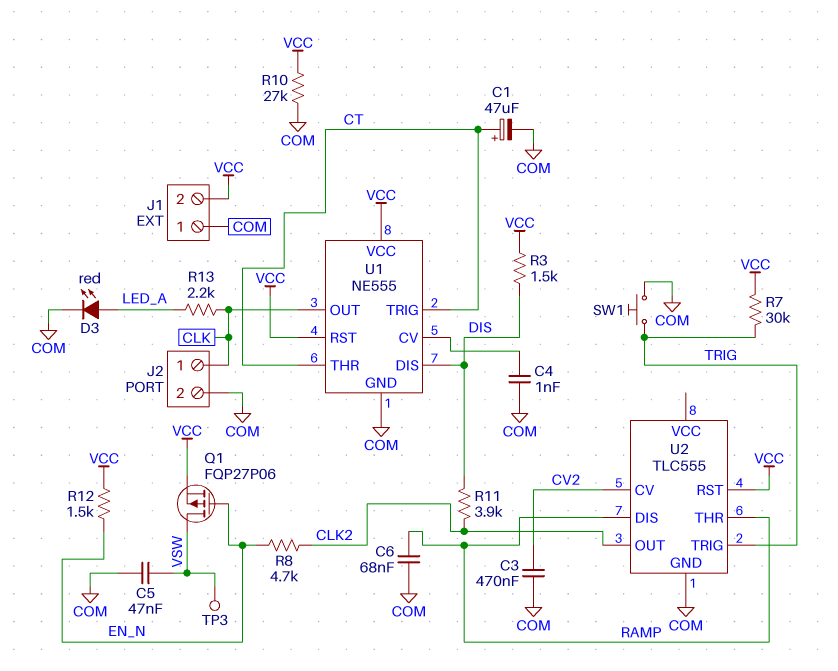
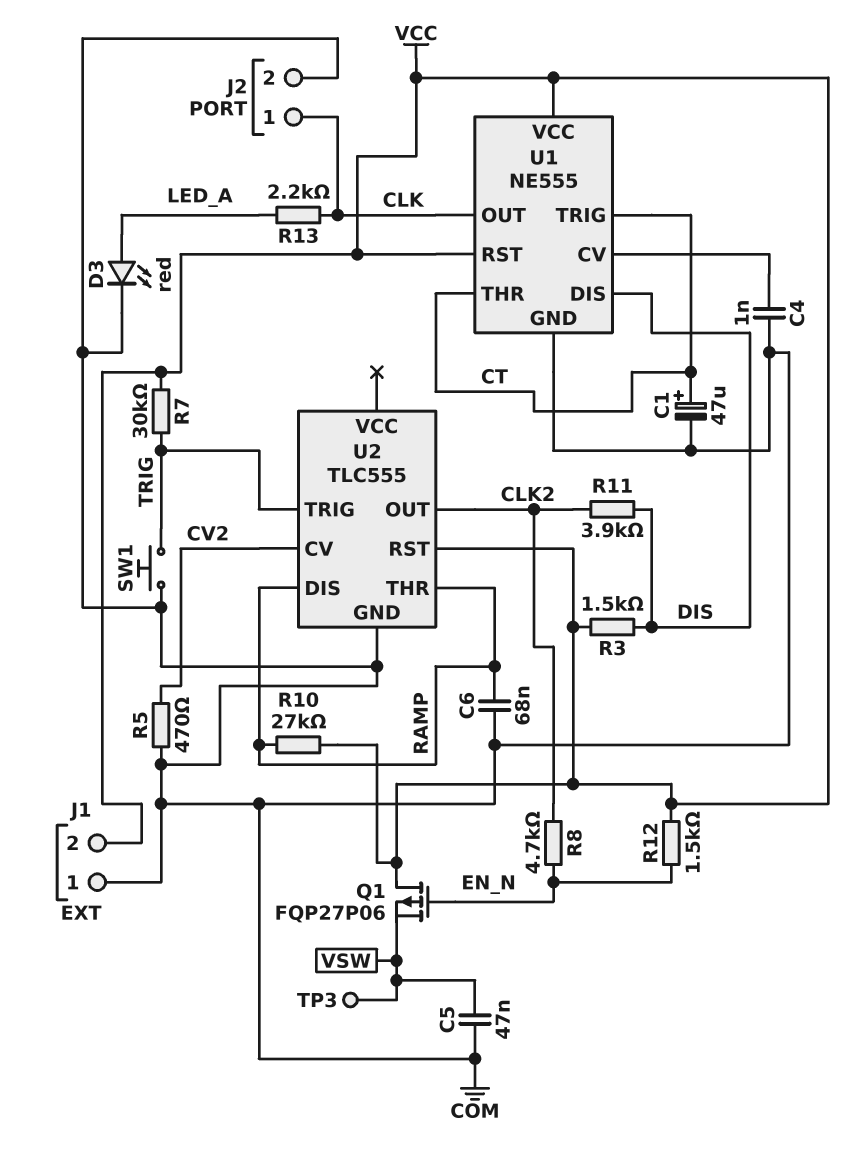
C3: 470nF (COM, CV2) -> none
Q1: PMOS FQP27P06 (G EN_N, D VSW, S VCC) -> PMOS FQP27P06 (G EN_N, D VCC, S VSW)
R5: none -> 470 (COM, CV2)
R10: 27k (COM, VCC) -> 27k (RAMP, VCC)

